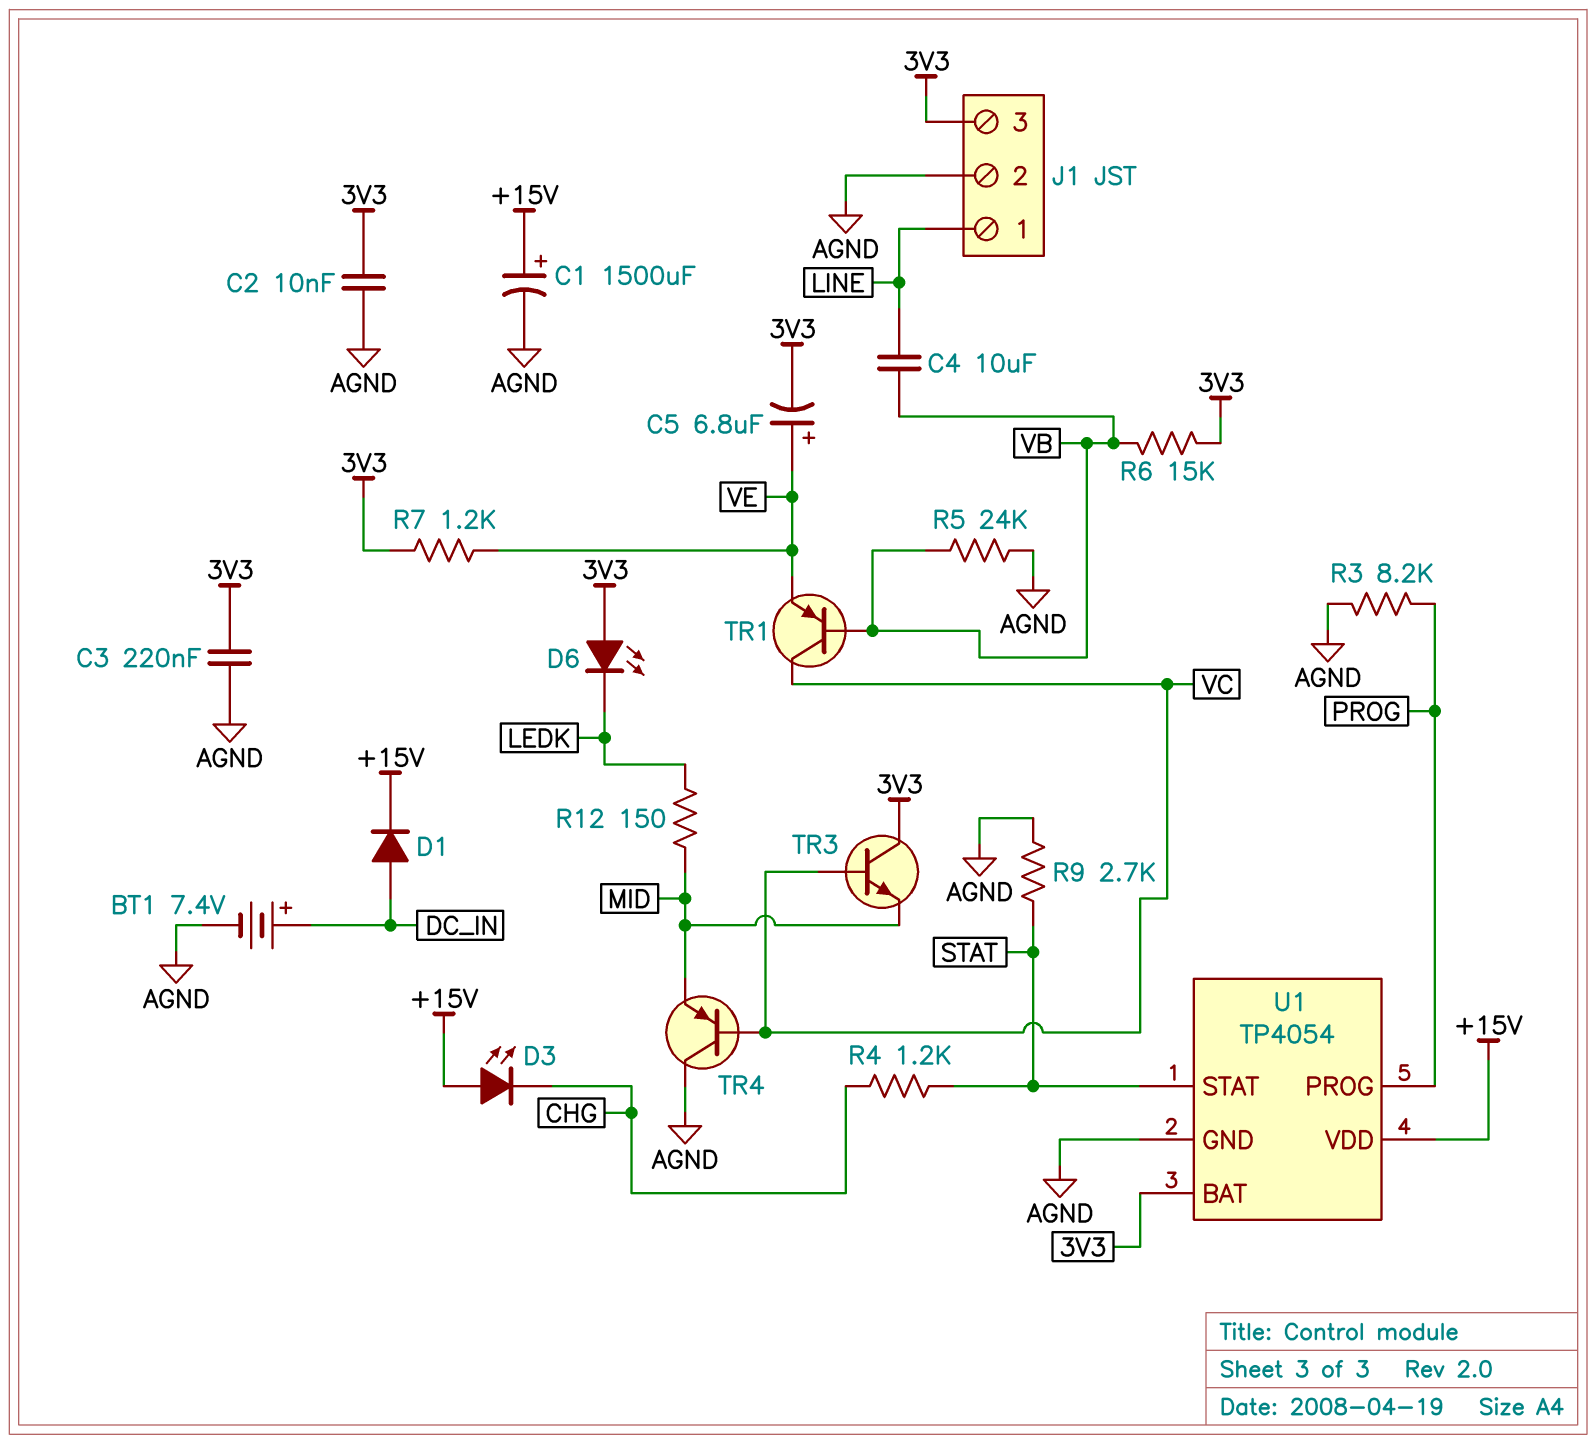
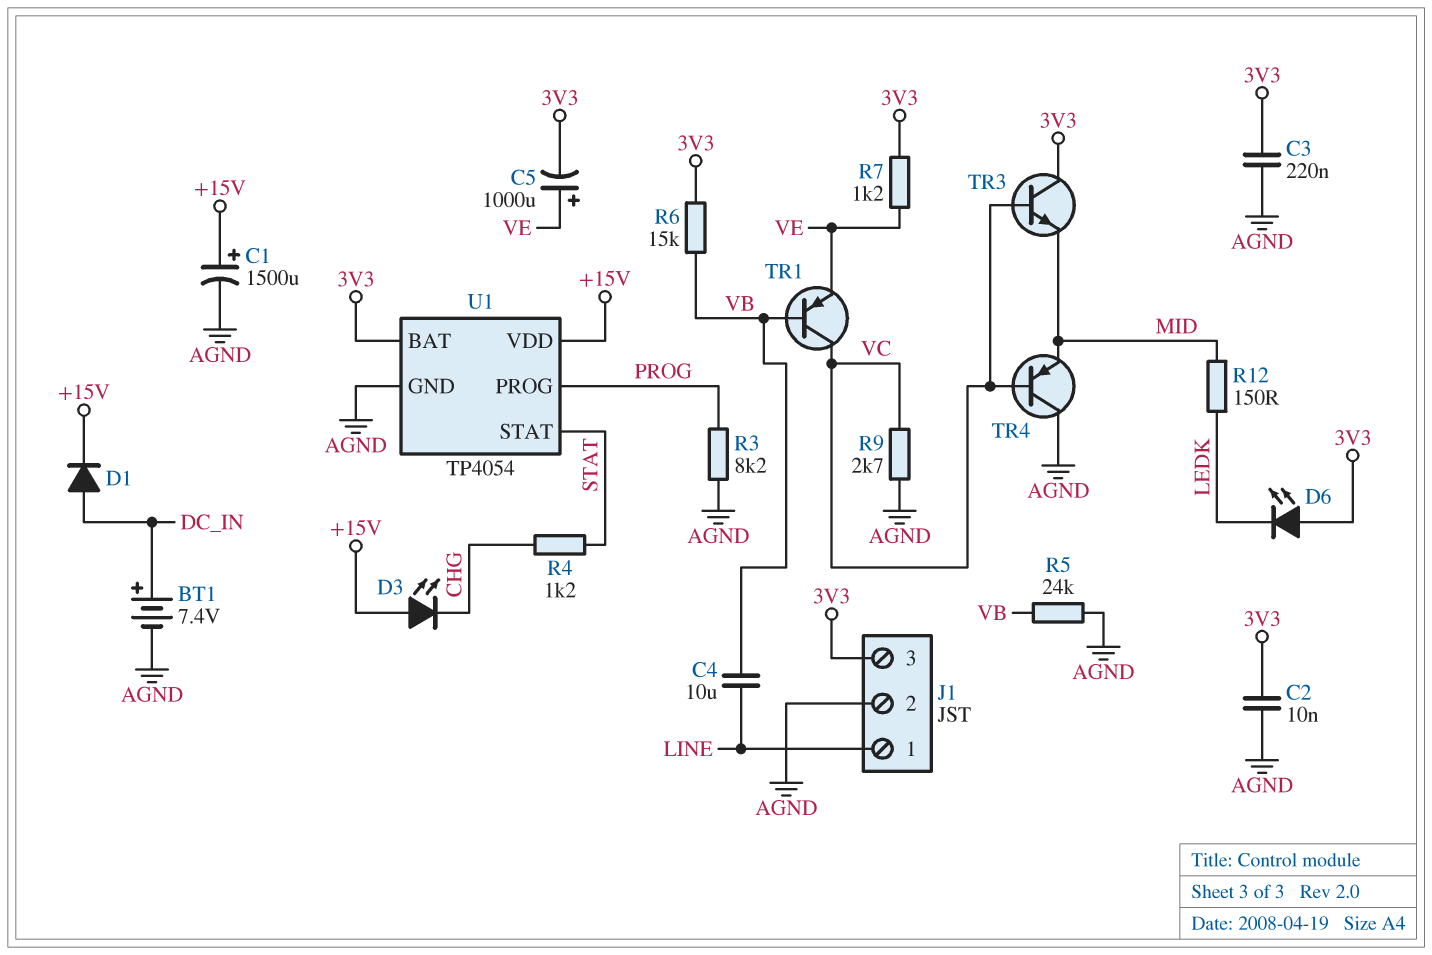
C5: 6.8uF (plus VE, minus 3V3) -> 1000uF (plus VE, minus 3V3)
R9: 2.7k (AGND, STAT) -> 2.7k (AGND, VC)

